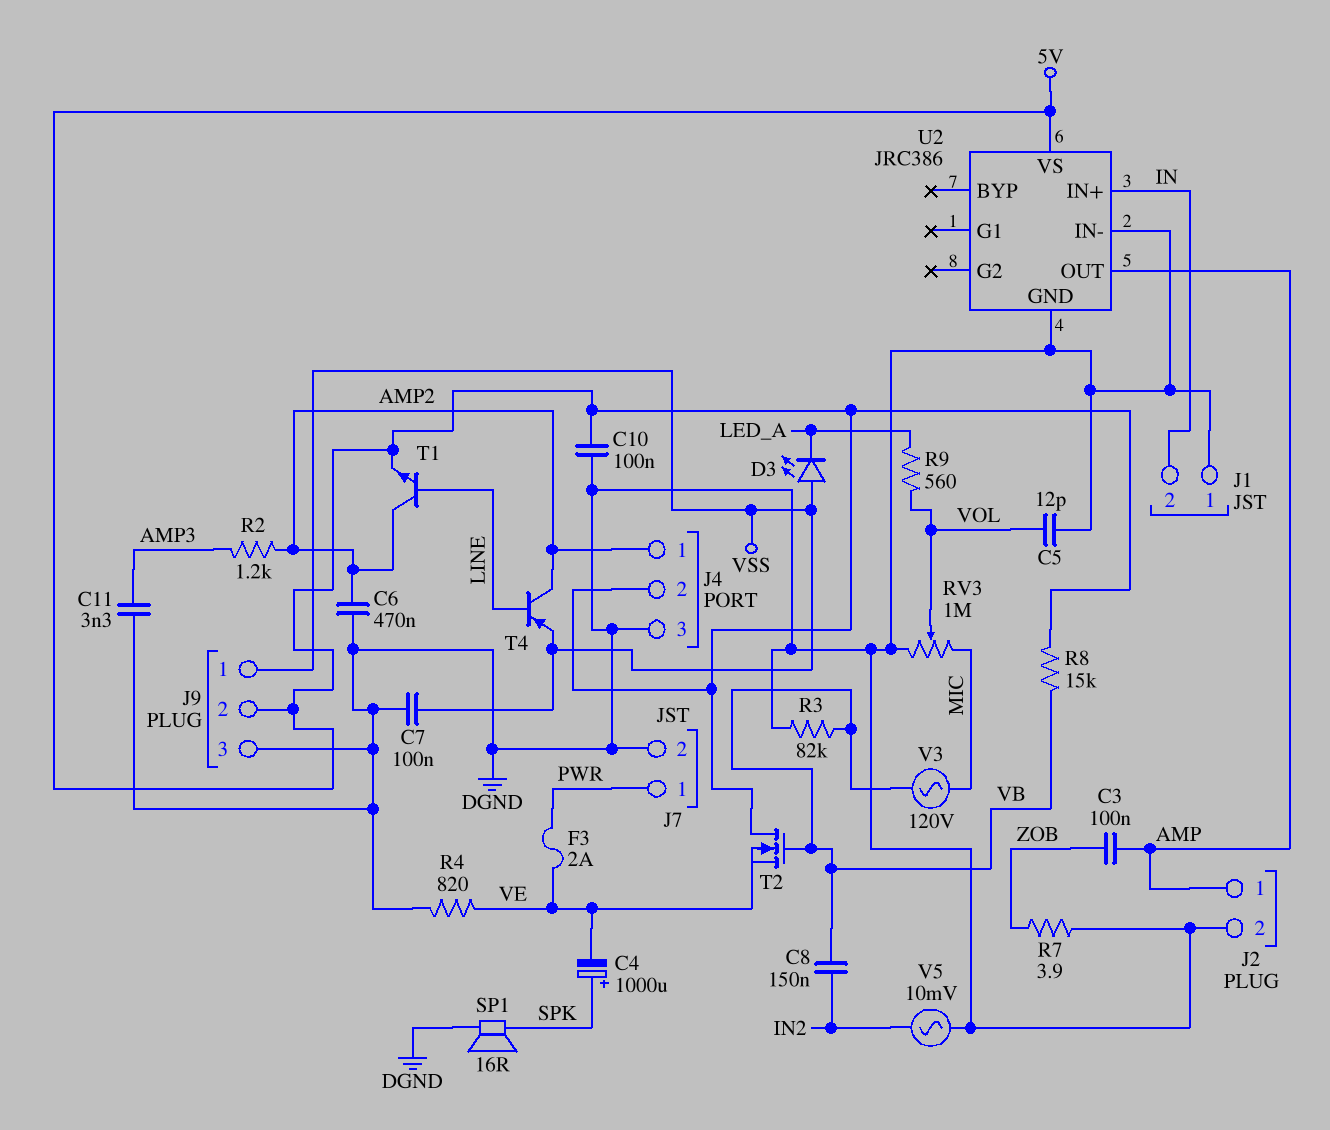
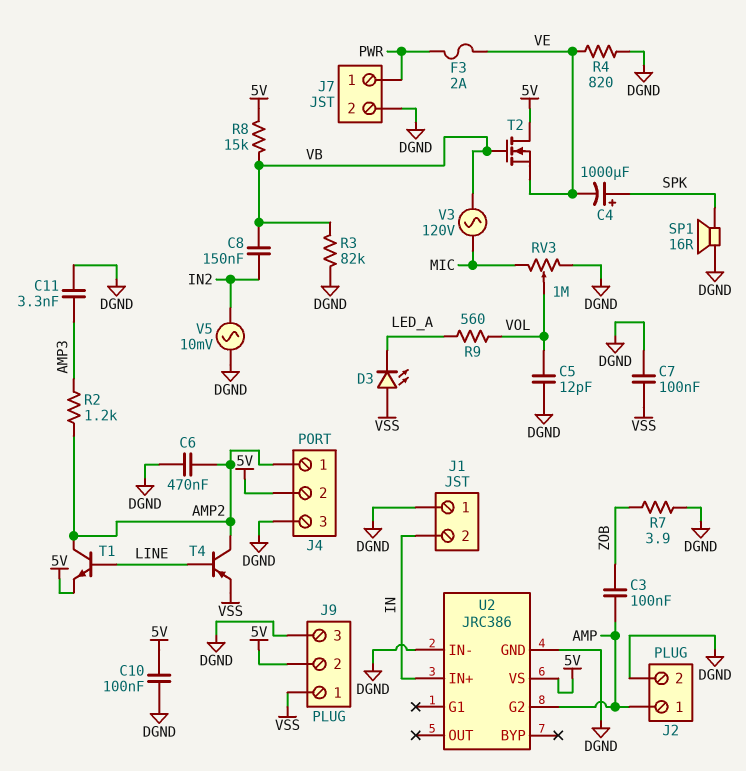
U2 pin G2: none -> AMP
U2 pin OUT: AMP -> none

